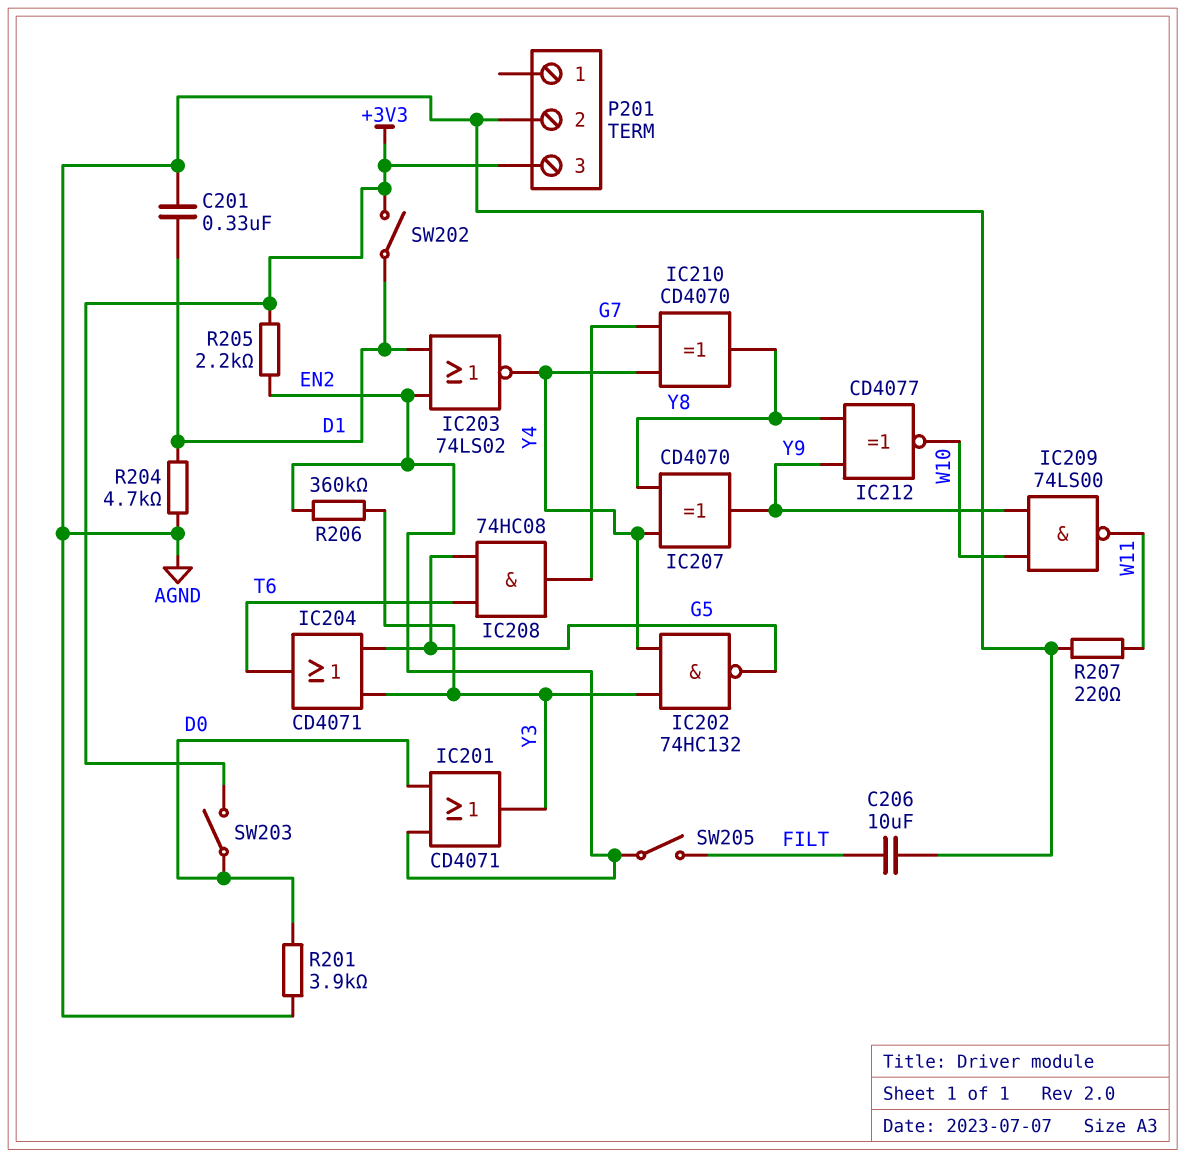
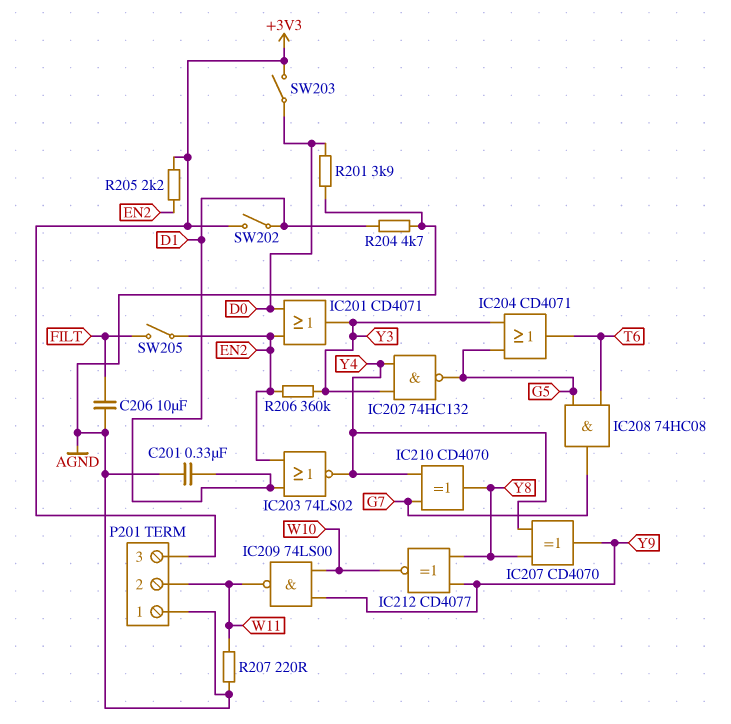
P201 pin 1: none -> AGND
P201 pin 2: AGND -> W11

